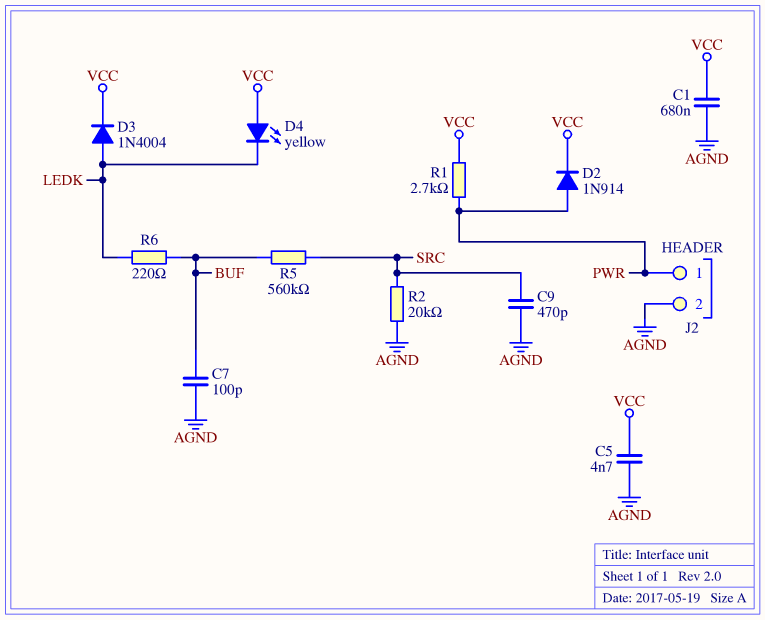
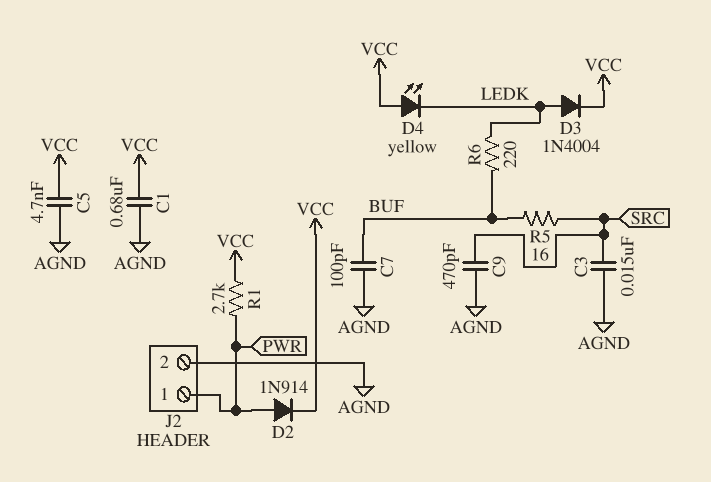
C3: none -> 15nF (AGND, SRC)
R2: 20k (AGND, SRC) -> none
R5: 560k (BUF, SRC) -> 16 (BUF, SRC)

